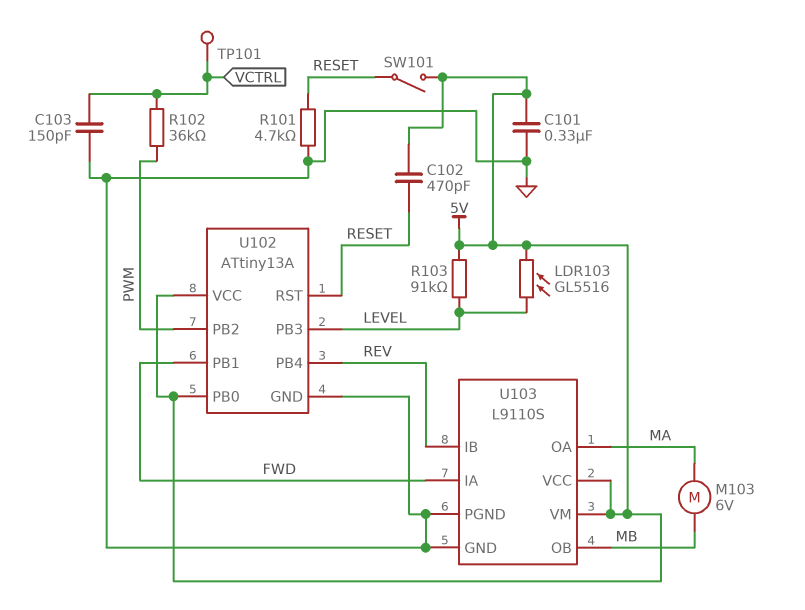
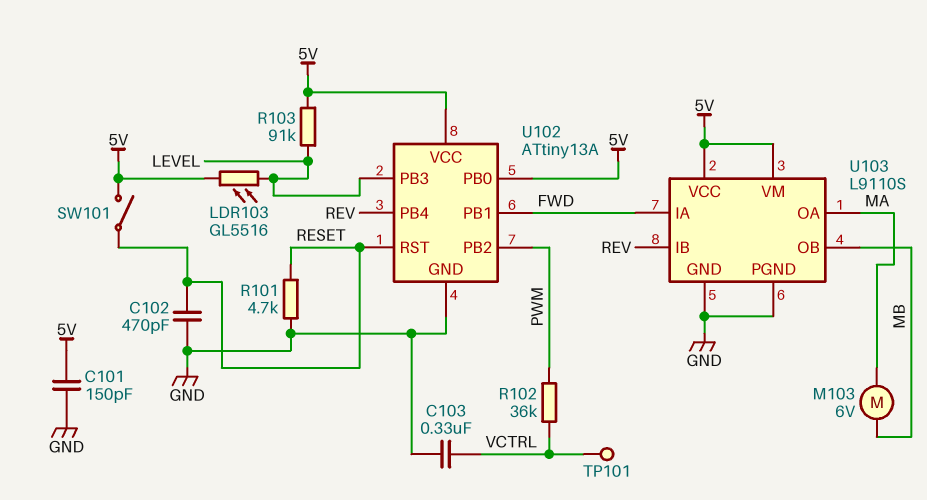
C101: 330nF (5V, GND) -> 150pF (5V, GND)
C102: 470pF (5V, RESET) -> 470pF (GND, RESET)
C103: 150pF (GND, VCTRL) -> 330nF (GND, VCTRL)

